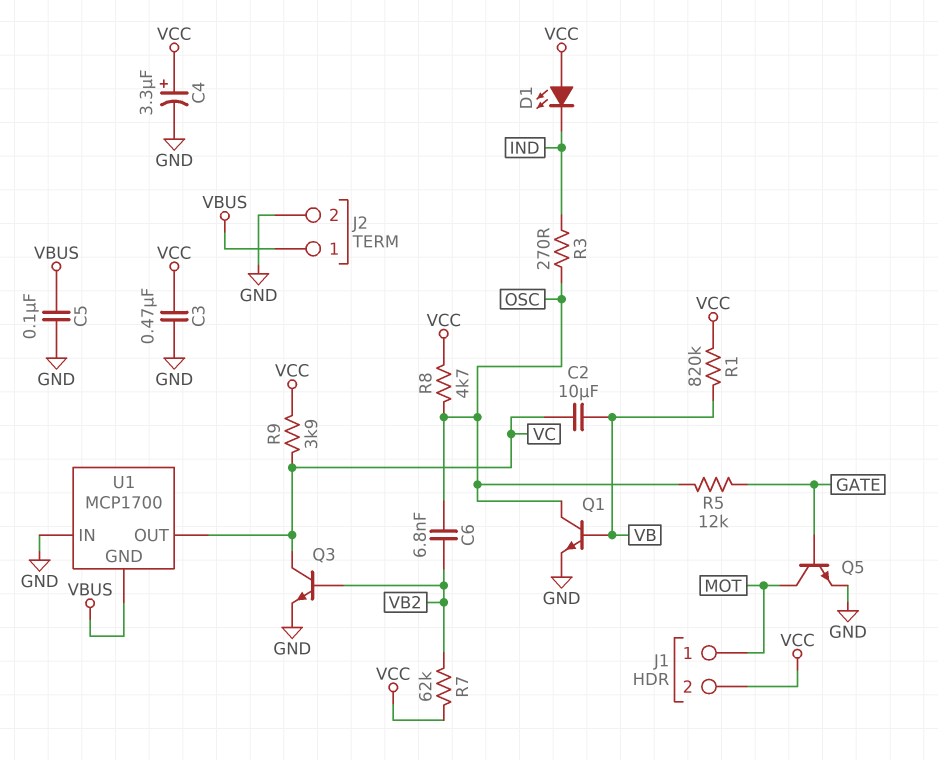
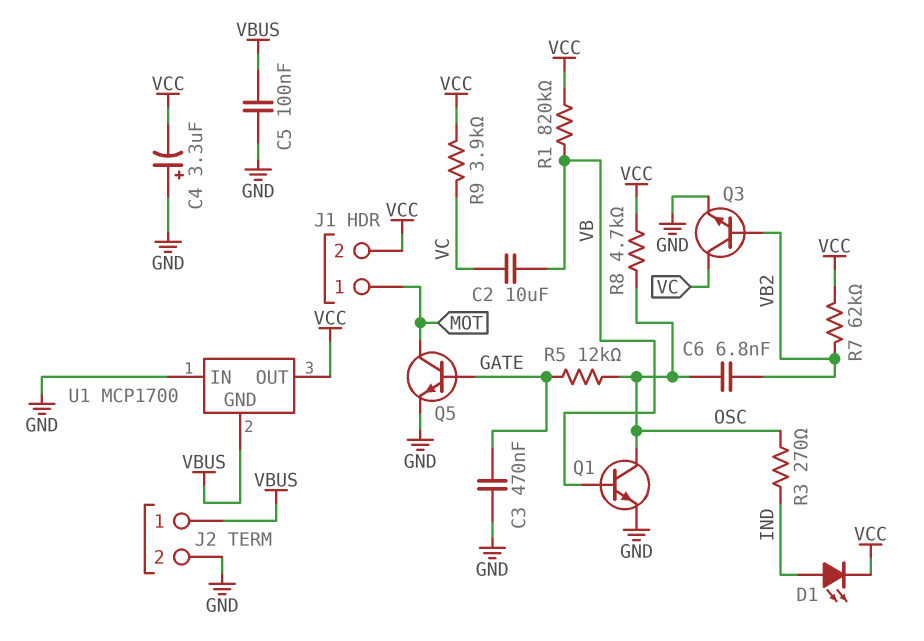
C3: 470nF (GND, VCC) -> 470nF (GATE, GND)
C4: 3.3uF (plus VCC, minus GND) -> 3.3uF (plus GND, minus VCC)
D1: LED (A VCC, K IND) -> LED (A IND, K VCC)
U1 pin OUT: VC -> VCC

